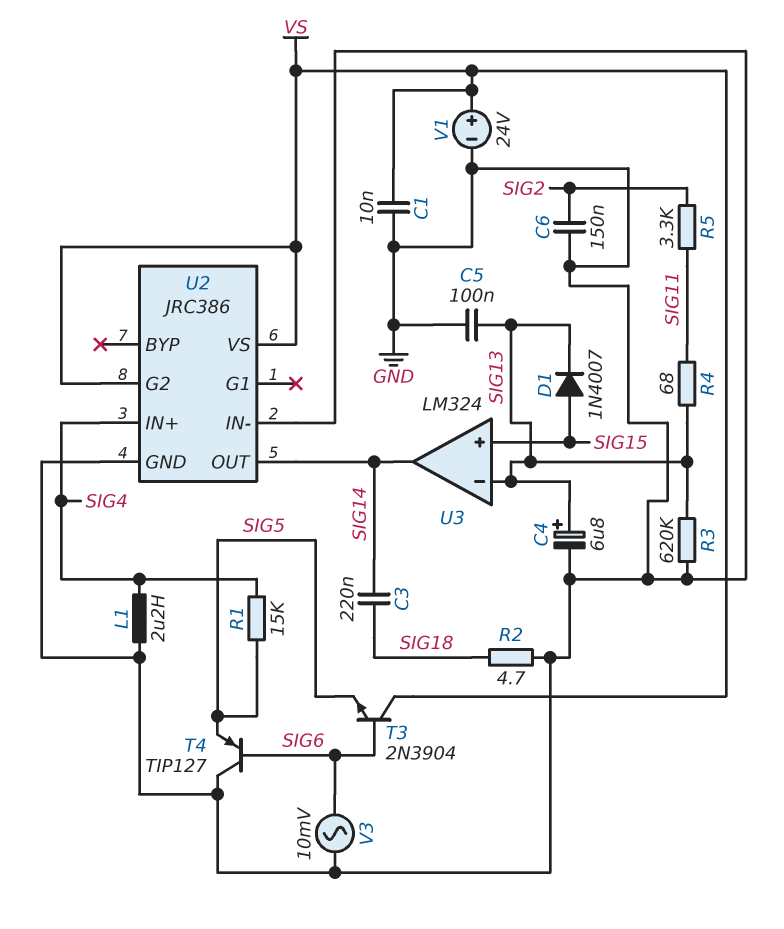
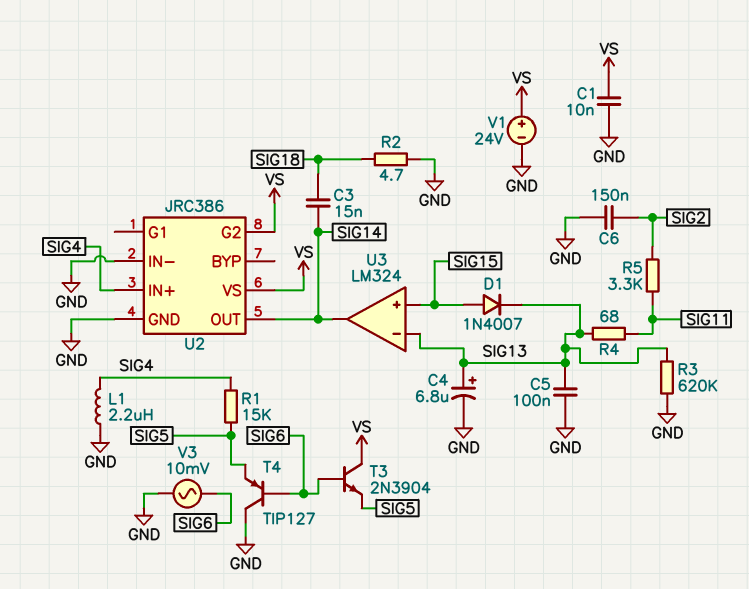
C3: 220nF (SIG14, SIG18) -> 15nF (SIG14, SIG18)

